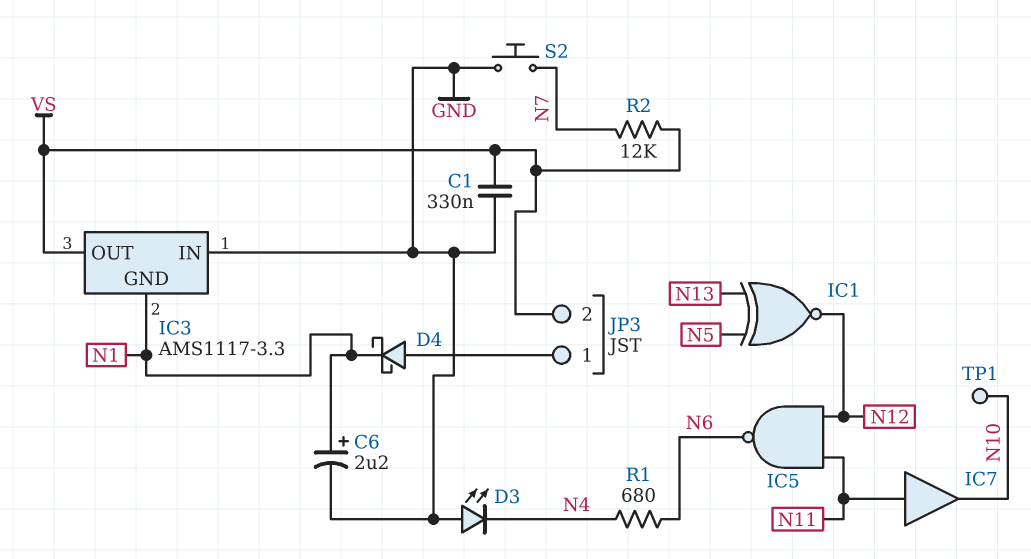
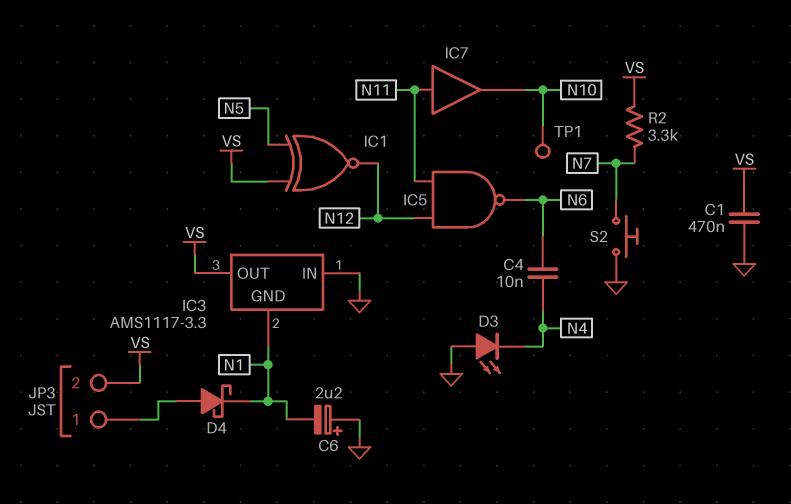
C1: 330nF (GND, VS) -> 470nF (GND, VS)
C4: none -> 10nF (N4, N6)
C6: 2.2uF (plus N1, minus GND) -> 2.2uF (plus GND, minus N1)
IC1: XNOR (in N5, in N13, out N12) -> XNOR (in N5, in VS, out N12)
R1: 680 (N4, N6) -> none
R2: 12k (N7, VS) -> 3.3k (N7, VS)

